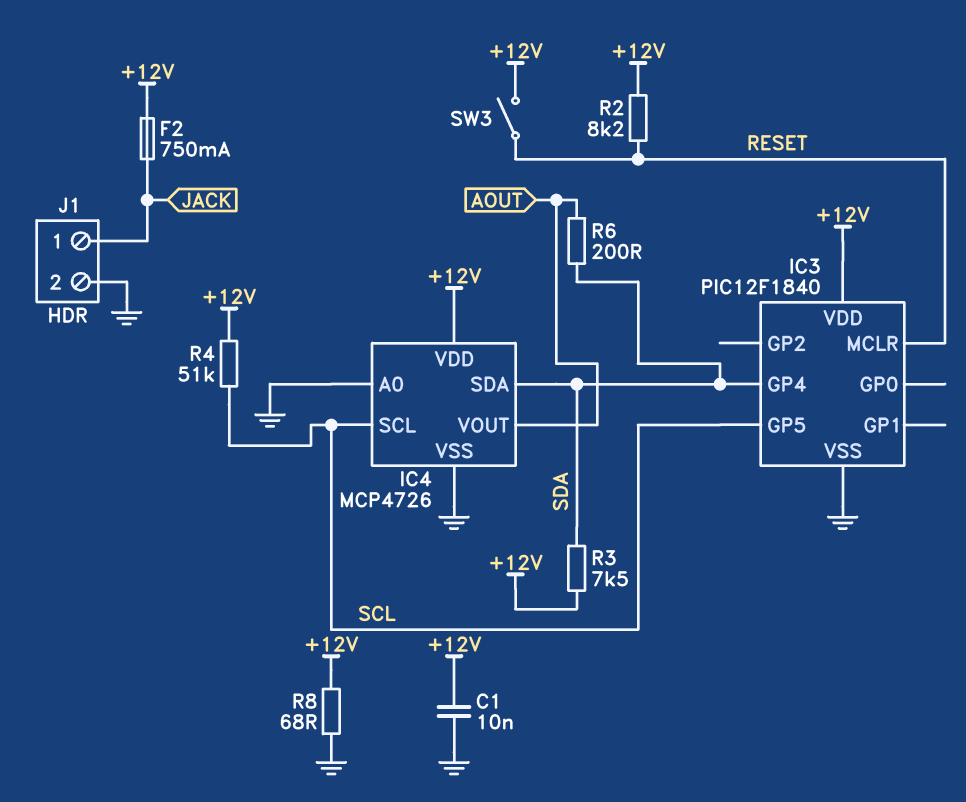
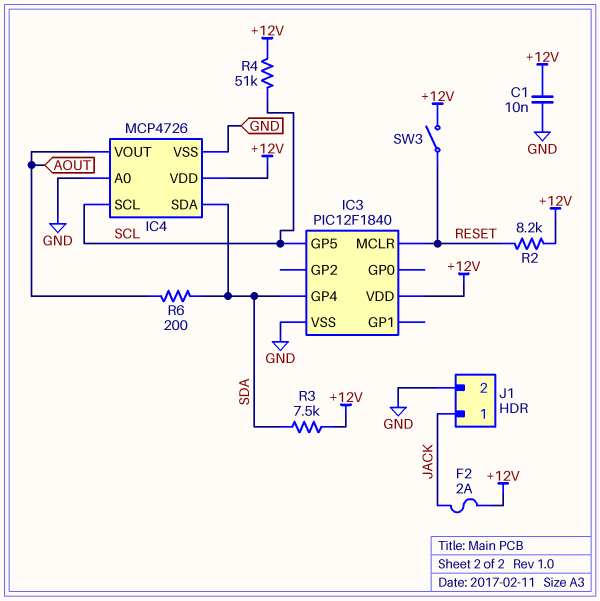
F2: 750mA (+12V, JACK) -> 2A (+12V, JACK)
R8: 68 (+12V, GND) -> none

